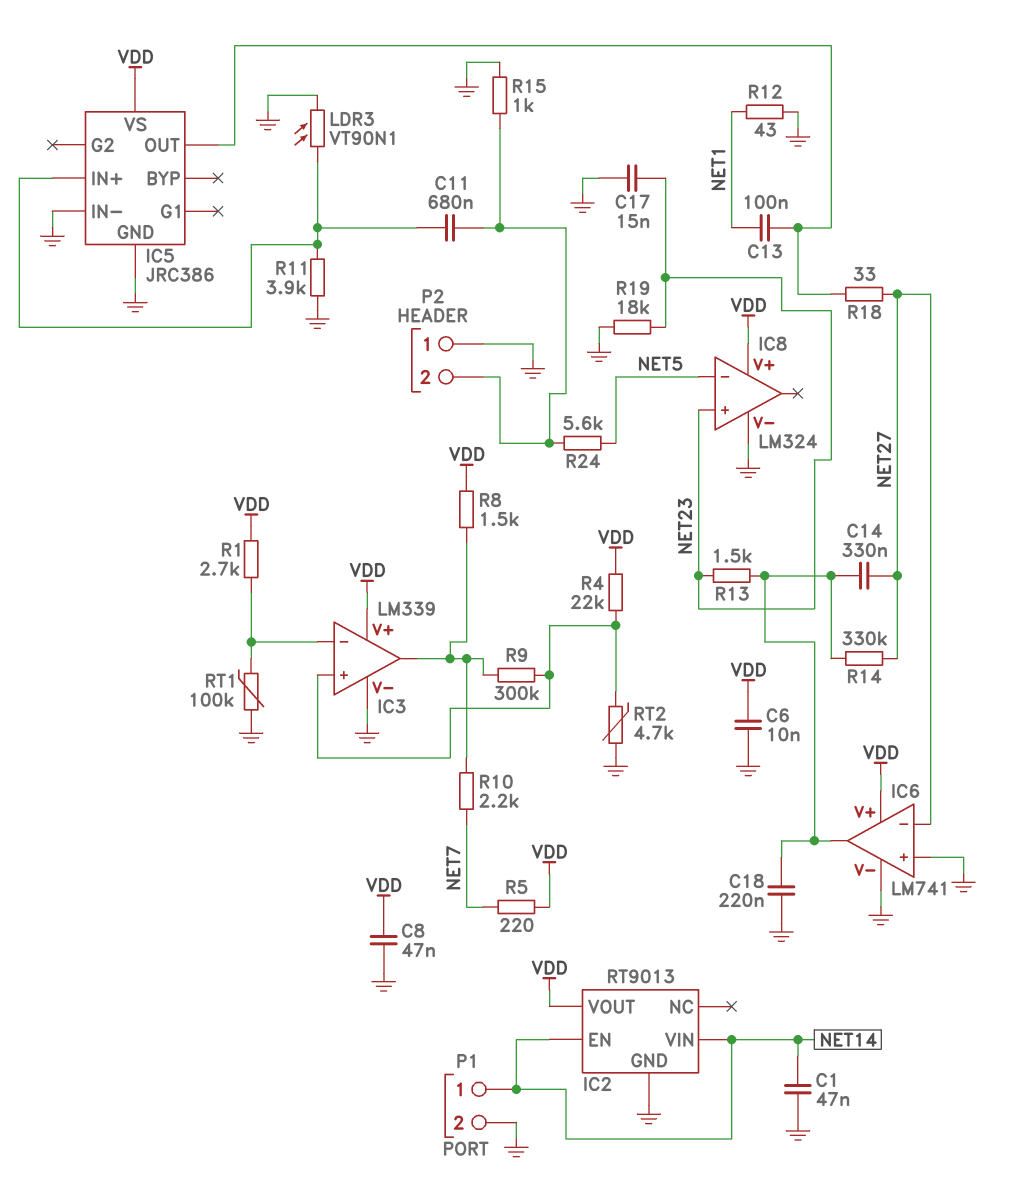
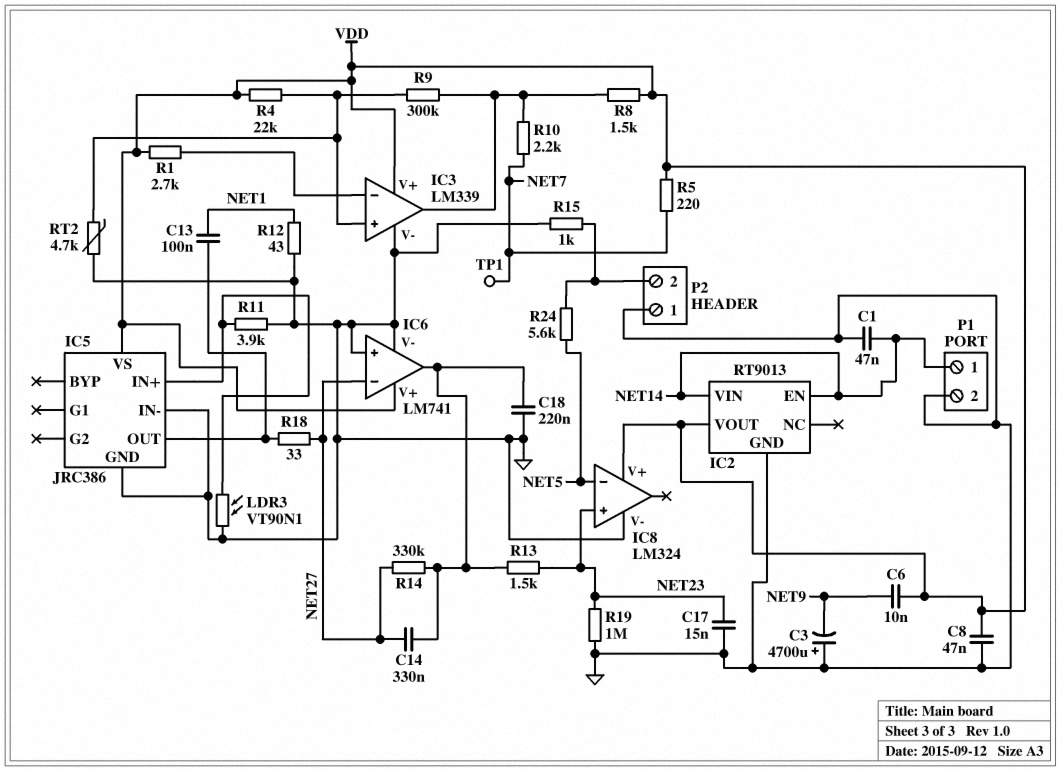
C3: none -> 4700uF (plus GND, minus NET9)
C6: 10nF (GND, VDD) -> 10nF (NET9, VDD)
C11: 680nF (IC5/IN+, P2/2) -> none
R19: 18k (GND, NET23) -> 1M (GND, NET23)
RT1: 100k (GND, IC3/in-) -> none
TP1: none -> test point (NET7)

